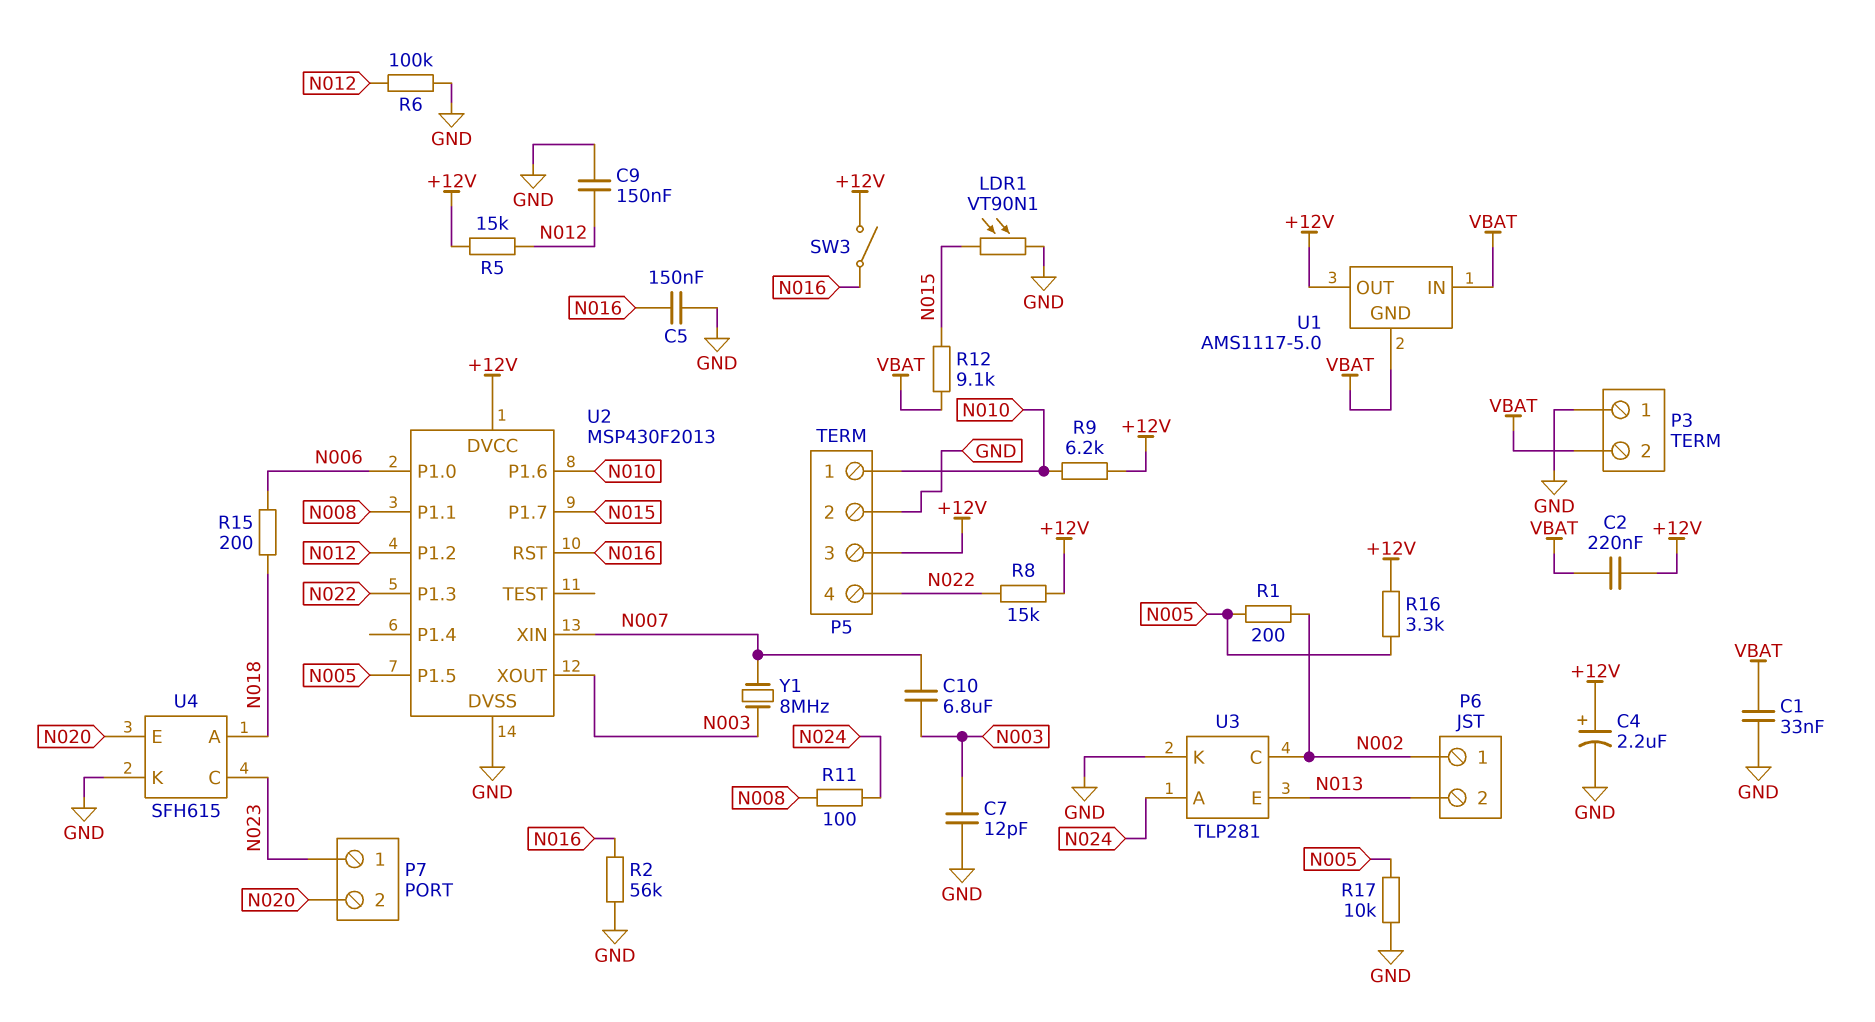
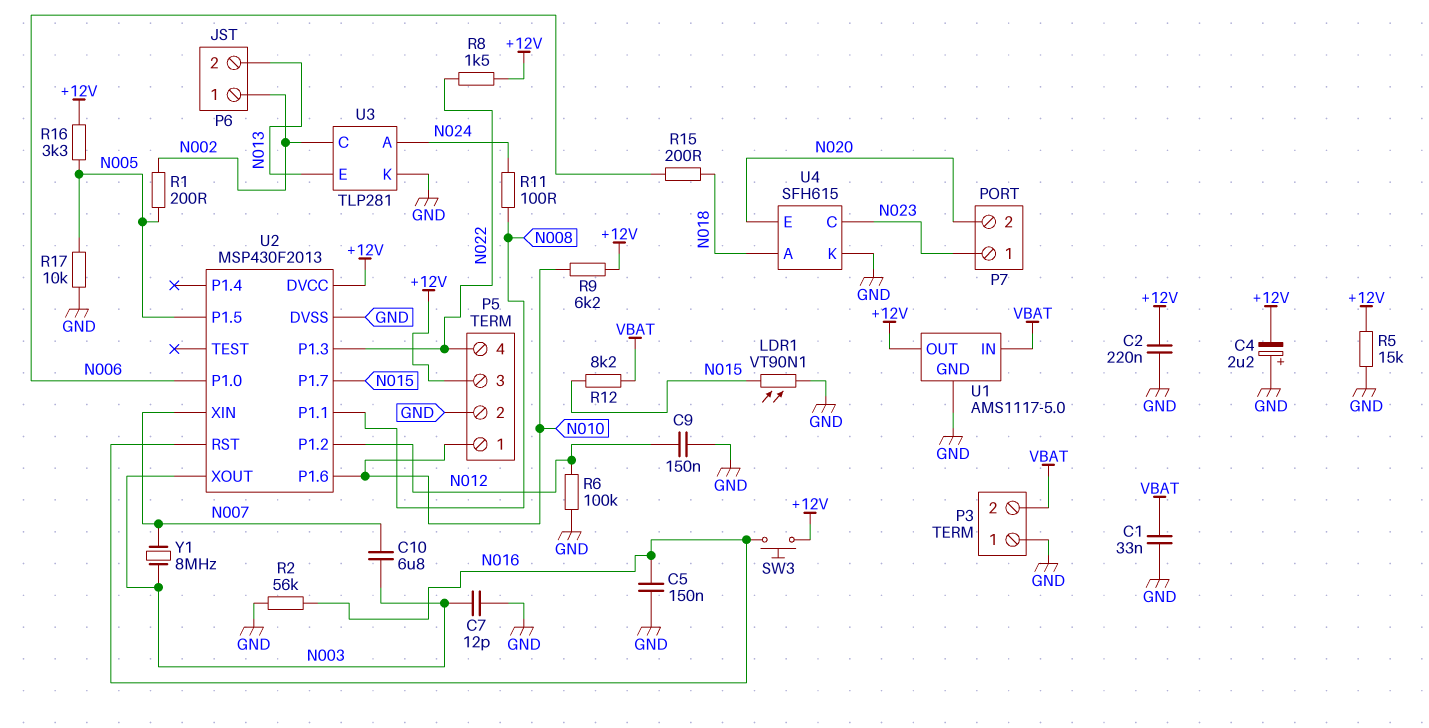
C2: 220nF (+12V, VBAT) -> 220nF (+12V, GND)
C4: 2.2uF (plus +12V, minus GND) -> 2.2uF (plus GND, minus +12V)
R5: 15k (+12V, N012) -> 15k (+12V, GND)
R8: 15k (+12V, N022) -> 1.5k (+12V, N022)
R12: 9.1k (N015, VBAT) -> 8.2k (N015, VBAT)
SW3: switch (+12V, N016) -> button (+12V, N016)
U1 pin GND: VBAT -> GND

